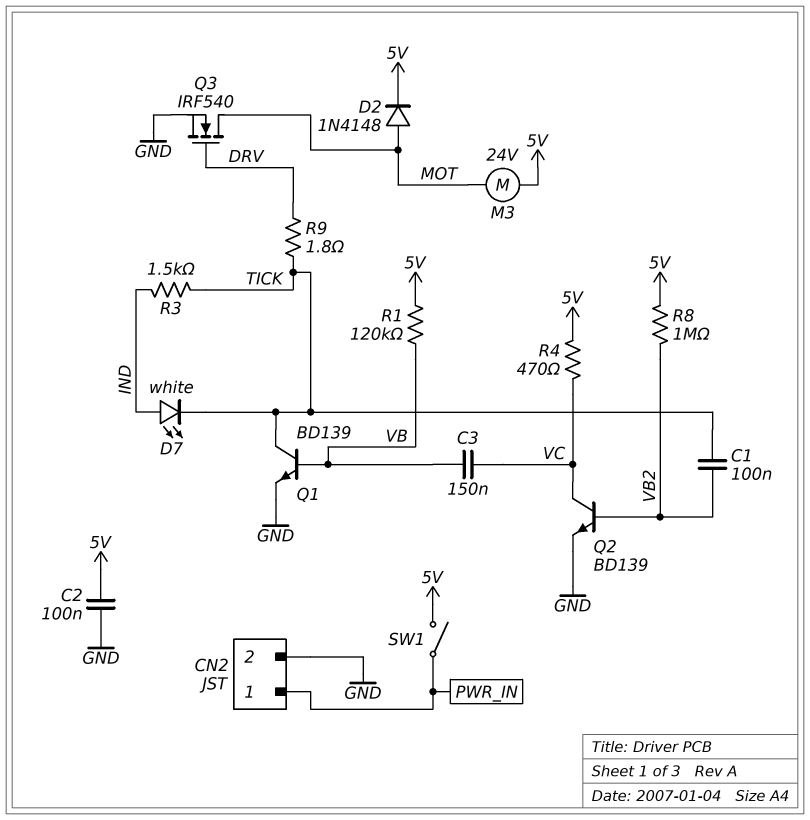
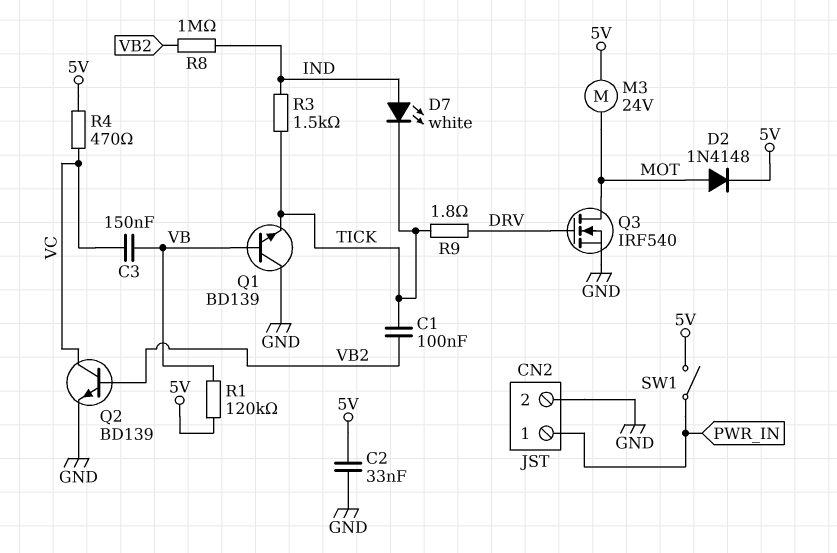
C2: 100nF (5V, GND) -> 33nF (5V, GND)
Q1: NPN BD139 (B VB, C TICK, E GND) -> NPN BD139 (B VB, C GND, E TICK)
R8: 1M (5V, VB2) -> 1M (IND, VB2)

